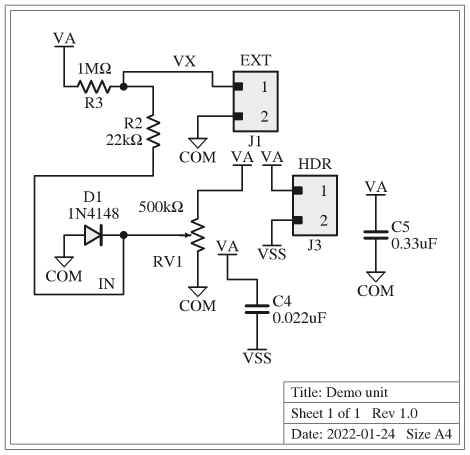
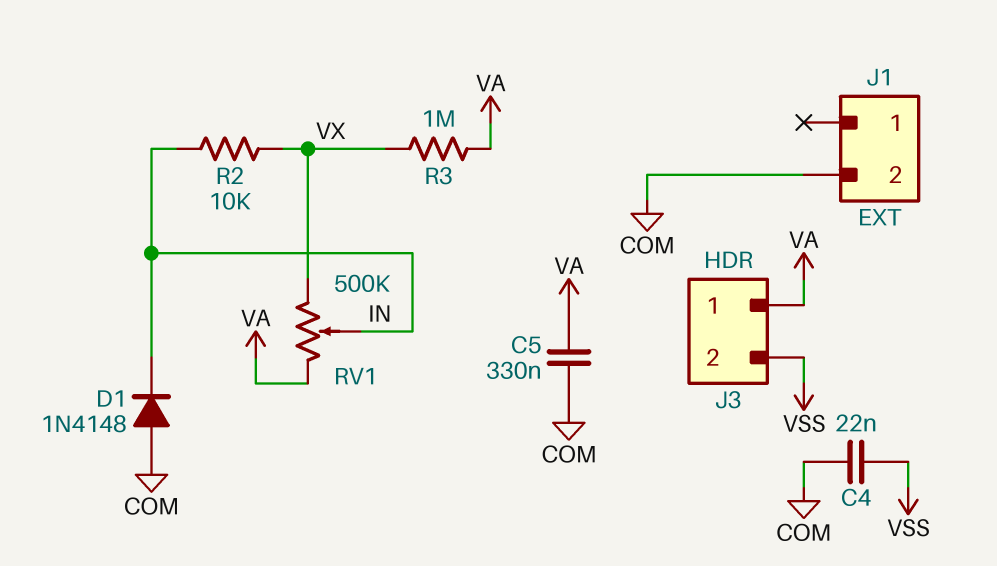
C4: 22nF (VA, VSS) -> 22nF (COM, VSS)
J1 pin 1: VX -> none
R2: 22k (IN, VX) -> 10k (IN, VX)
RV1: 500k (COM, VA, wiper IN) -> 500k (VA, VX, wiper IN)

